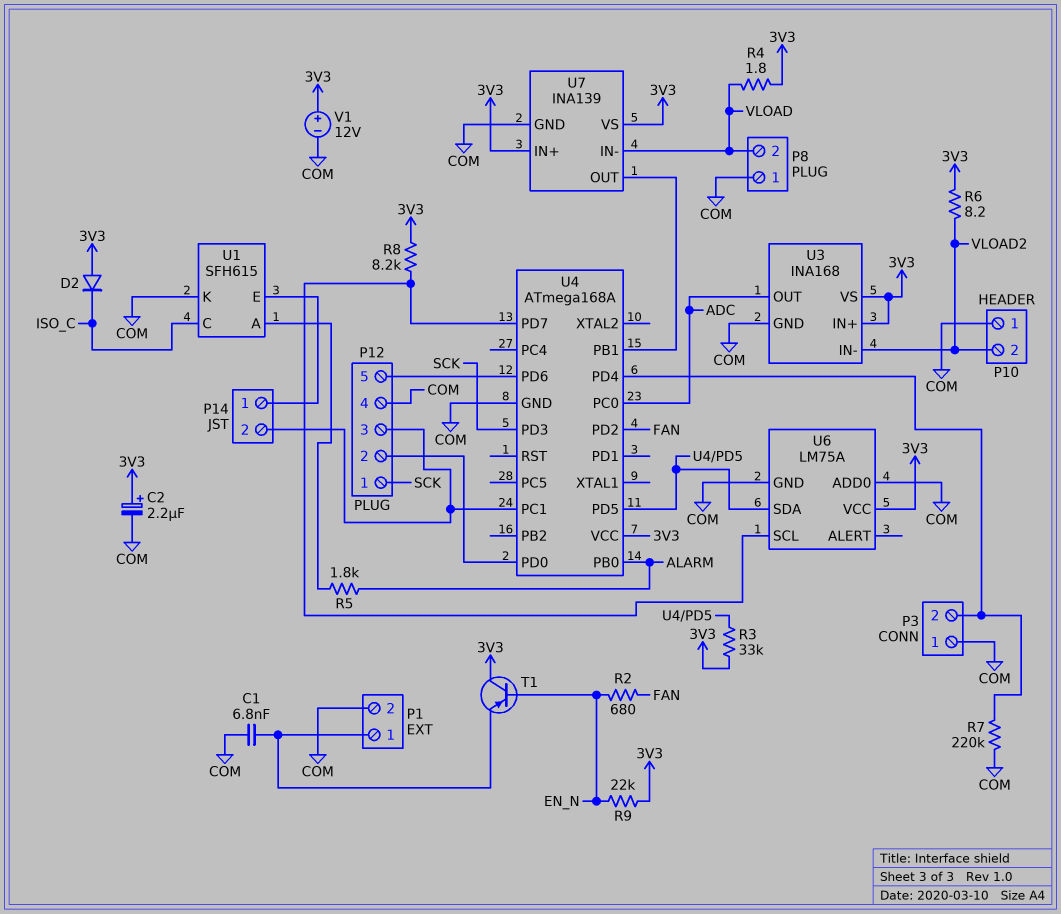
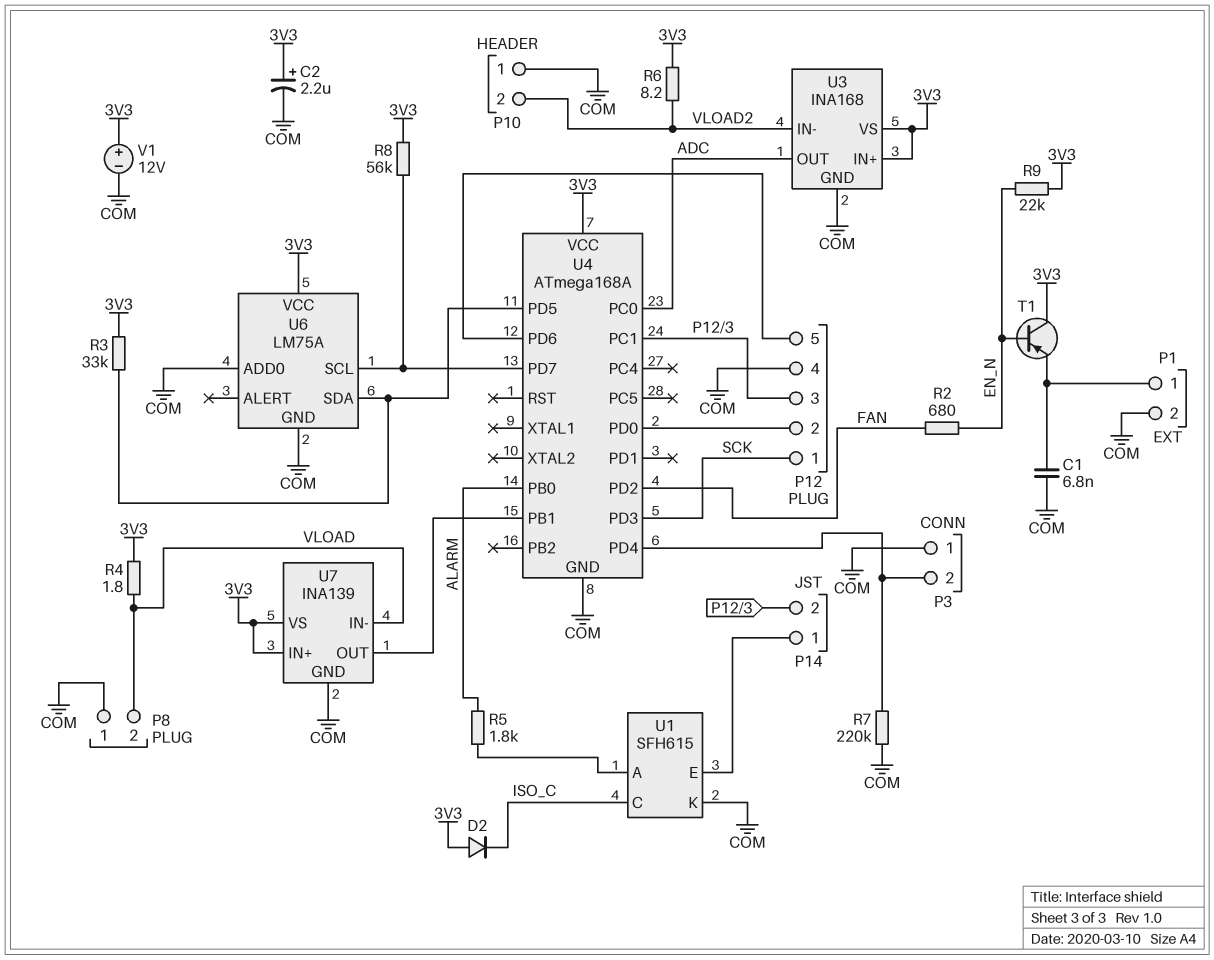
R8: 8.2k (3V3, U4/PD7) -> 56k (3V3, U4/PD7)

